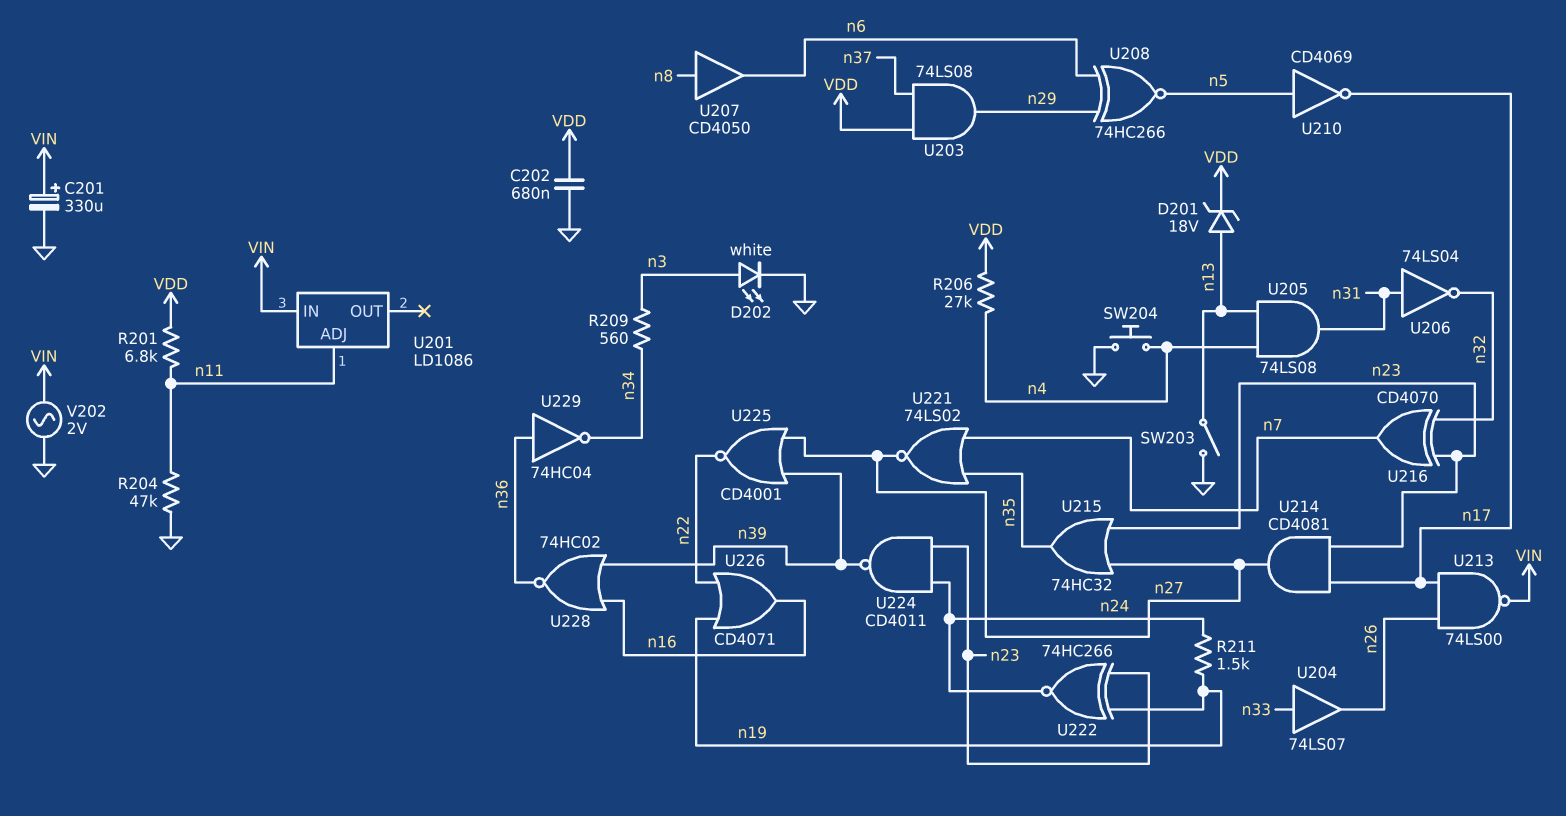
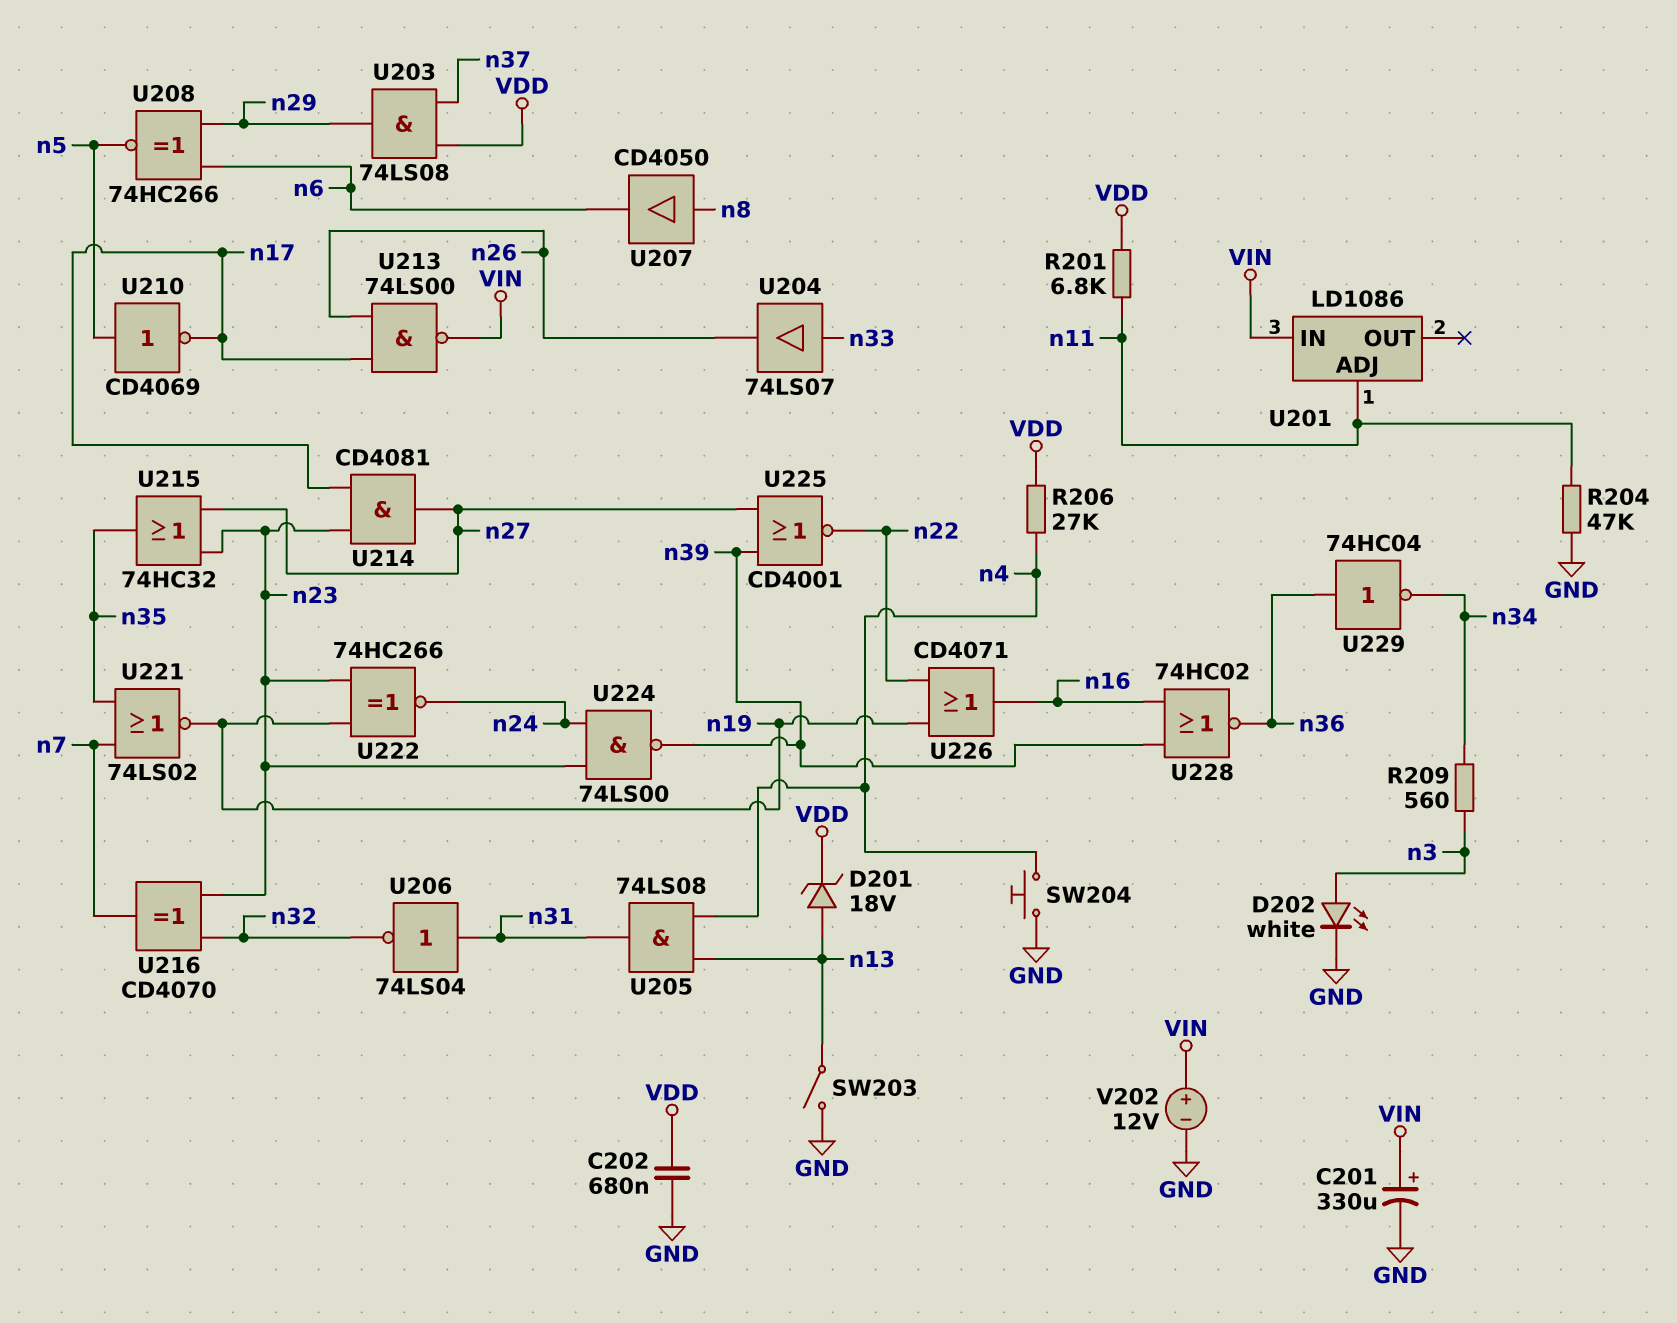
R211: 1.5k (n19, n24) -> none
U221: NOR 74LS02 (in n7, in n35, out n27) -> NOR 74LS02 (in n7, in n35, out n19)
U224: NAND CD4011 (in n23, in n24, out n39) -> NAND 74LS00 (in n23, in n24, out n39)
V202: AC 2V (GND, VIN) -> 12V (plus VIN, minus GND)

